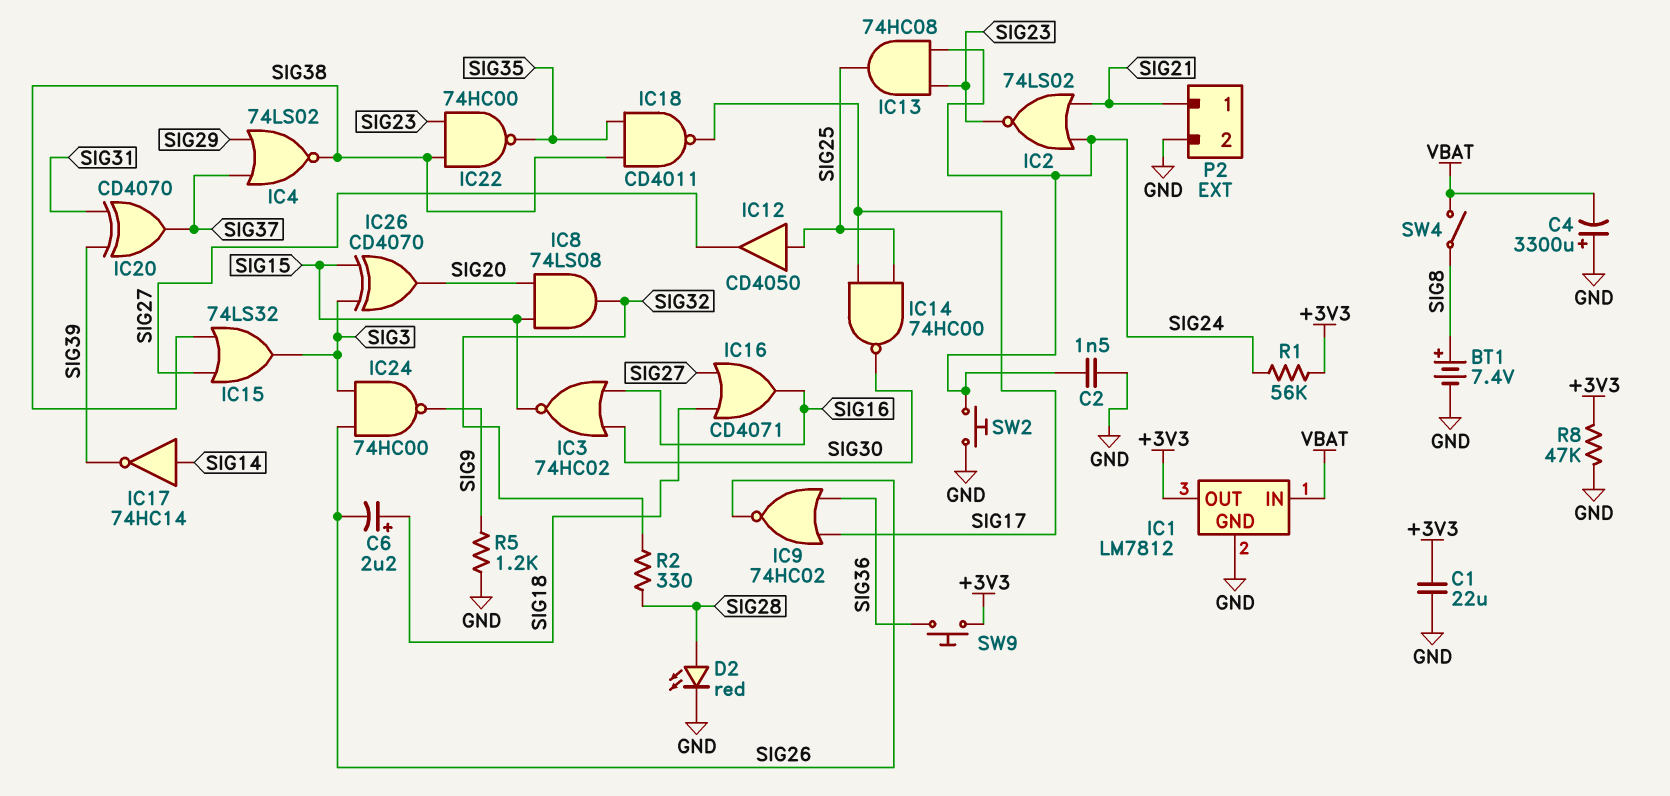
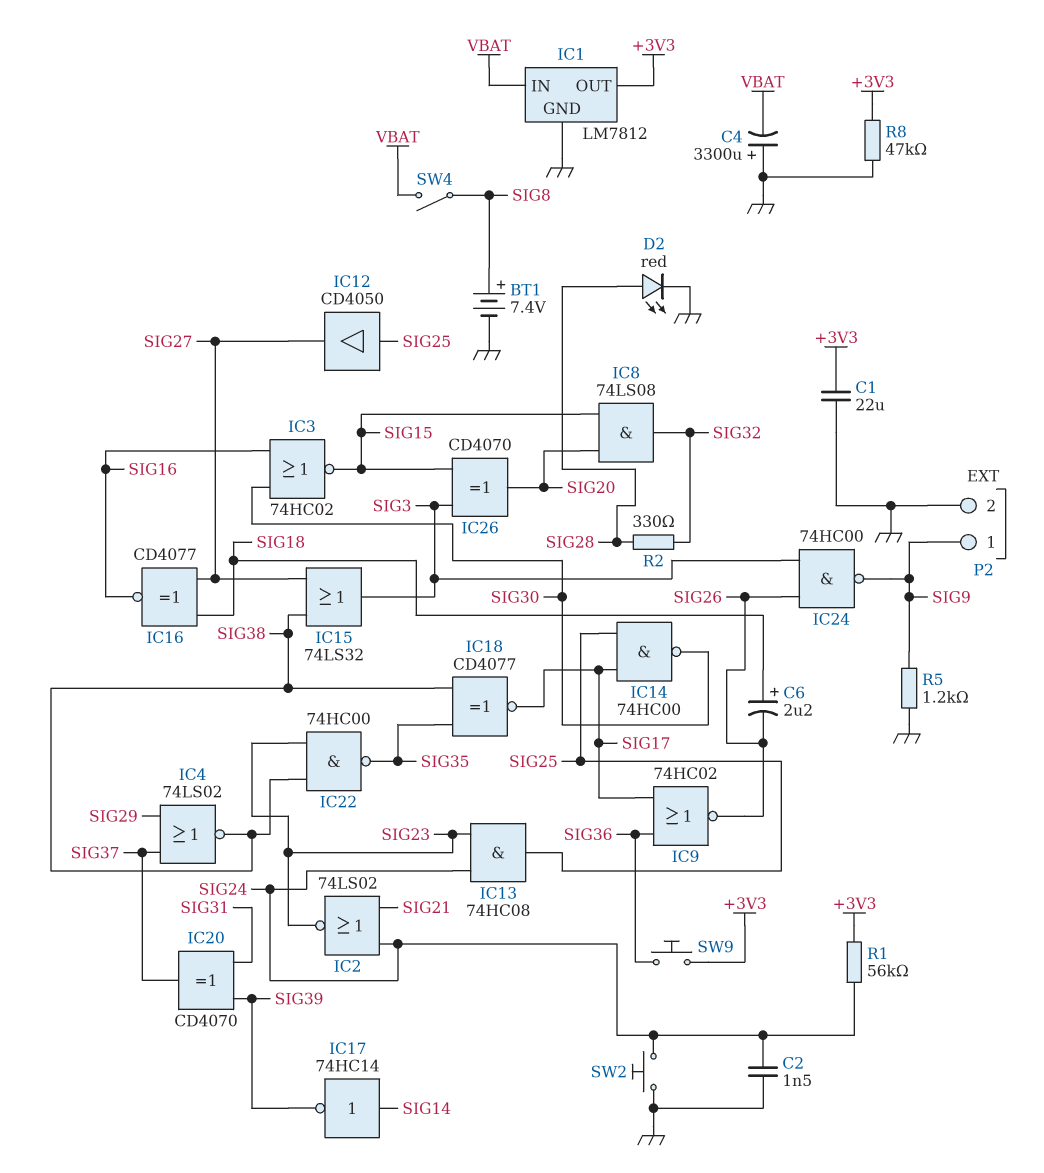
IC16: OR CD4071 (in SIG18, in SIG27, out SIG16) -> XNOR CD4077 (in SIG18, in SIG27, out SIG16)
IC18: NAND CD4011 (in SIG35, in SIG38, out SIG17) -> XNOR CD4077 (in SIG35, in SIG38, out SIG17)
P2 pin 1: SIG21 -> SIG9

